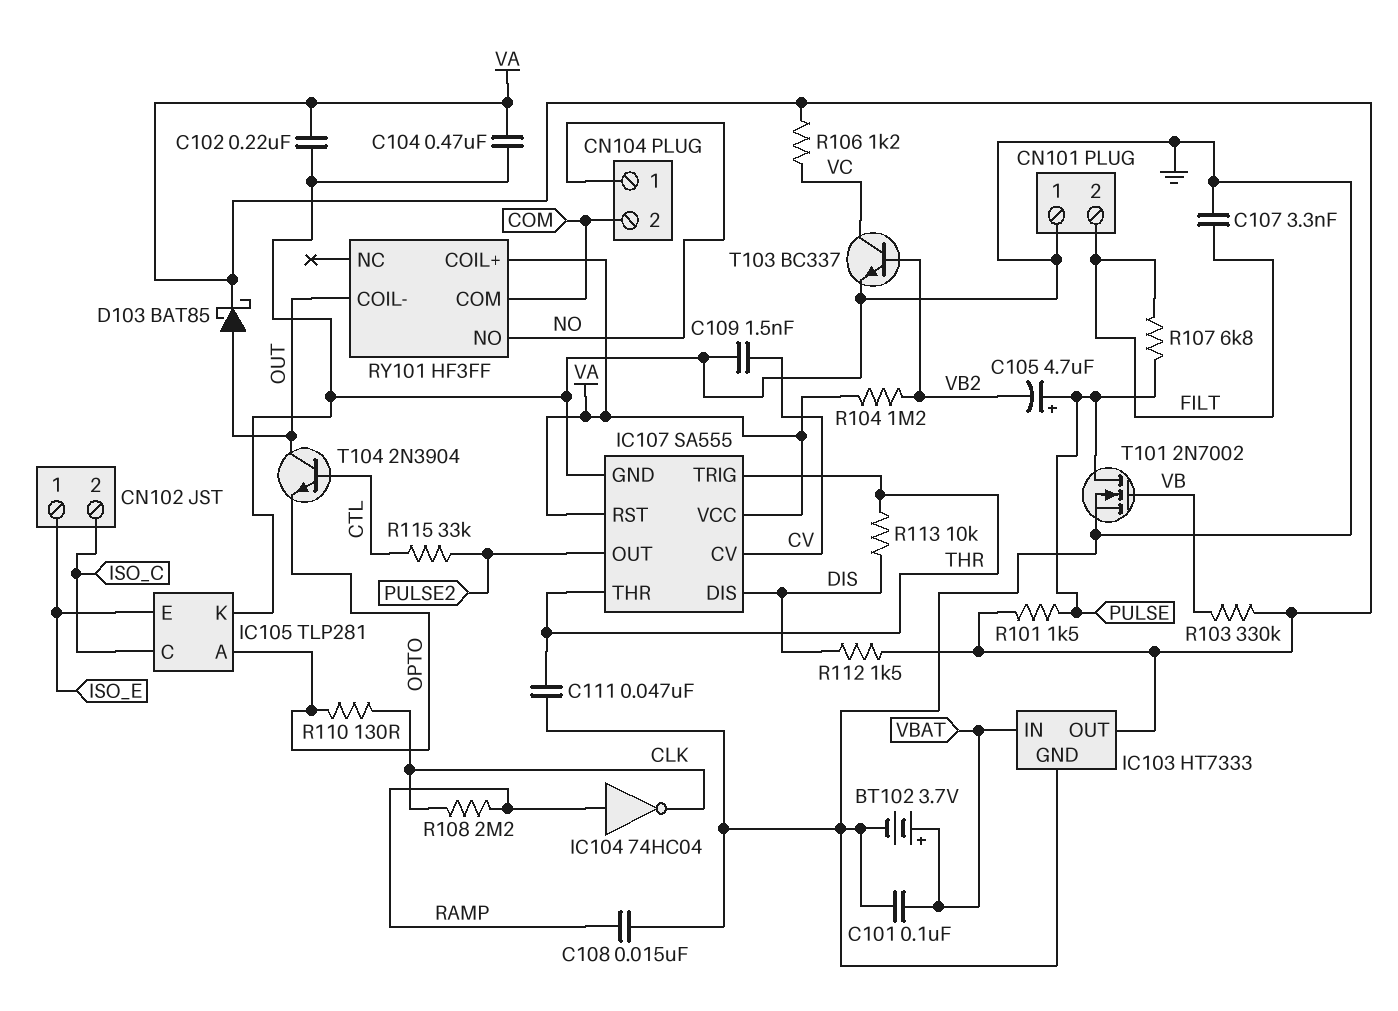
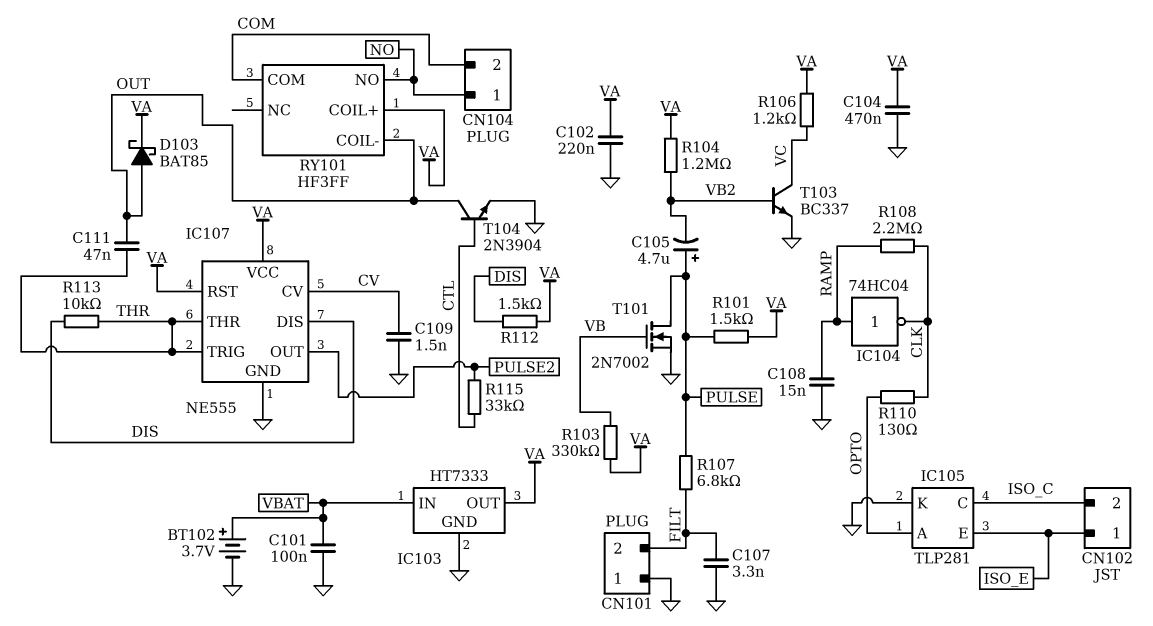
C111: 47nF (GND, THR) -> 47nF (OUT, THR)
IC107: SA555 -> NE555
T104: NPN 2N3904 (B CTL, C OUT, E OPTO) -> NPN 2N3904 (B CTL, C OUT, E GND)

